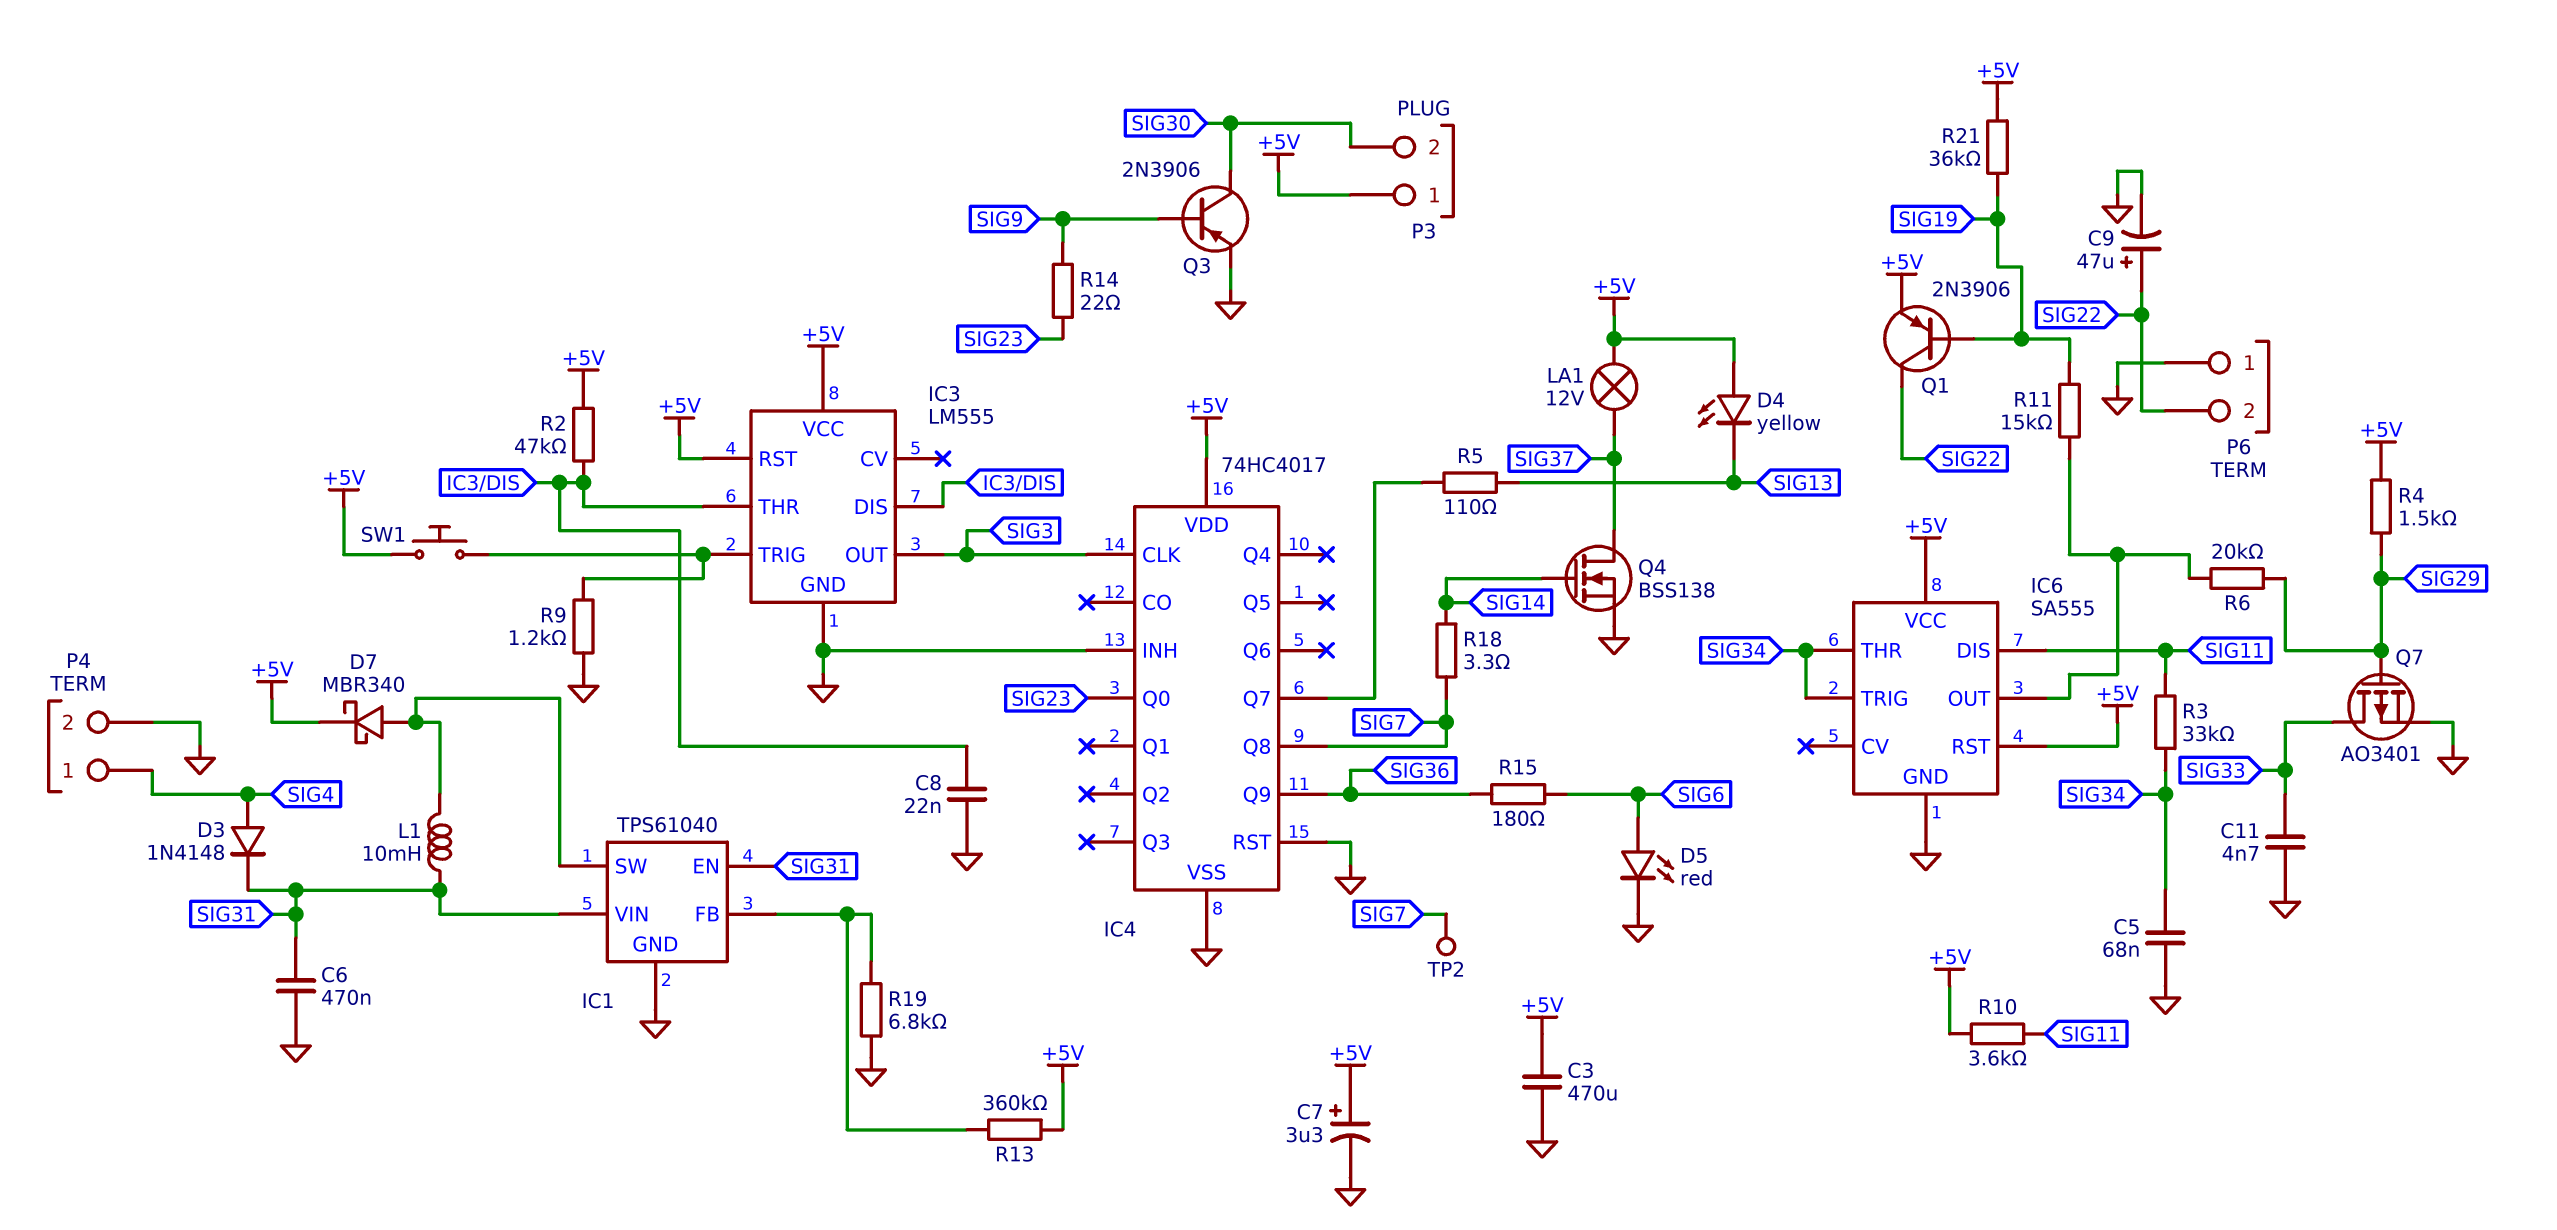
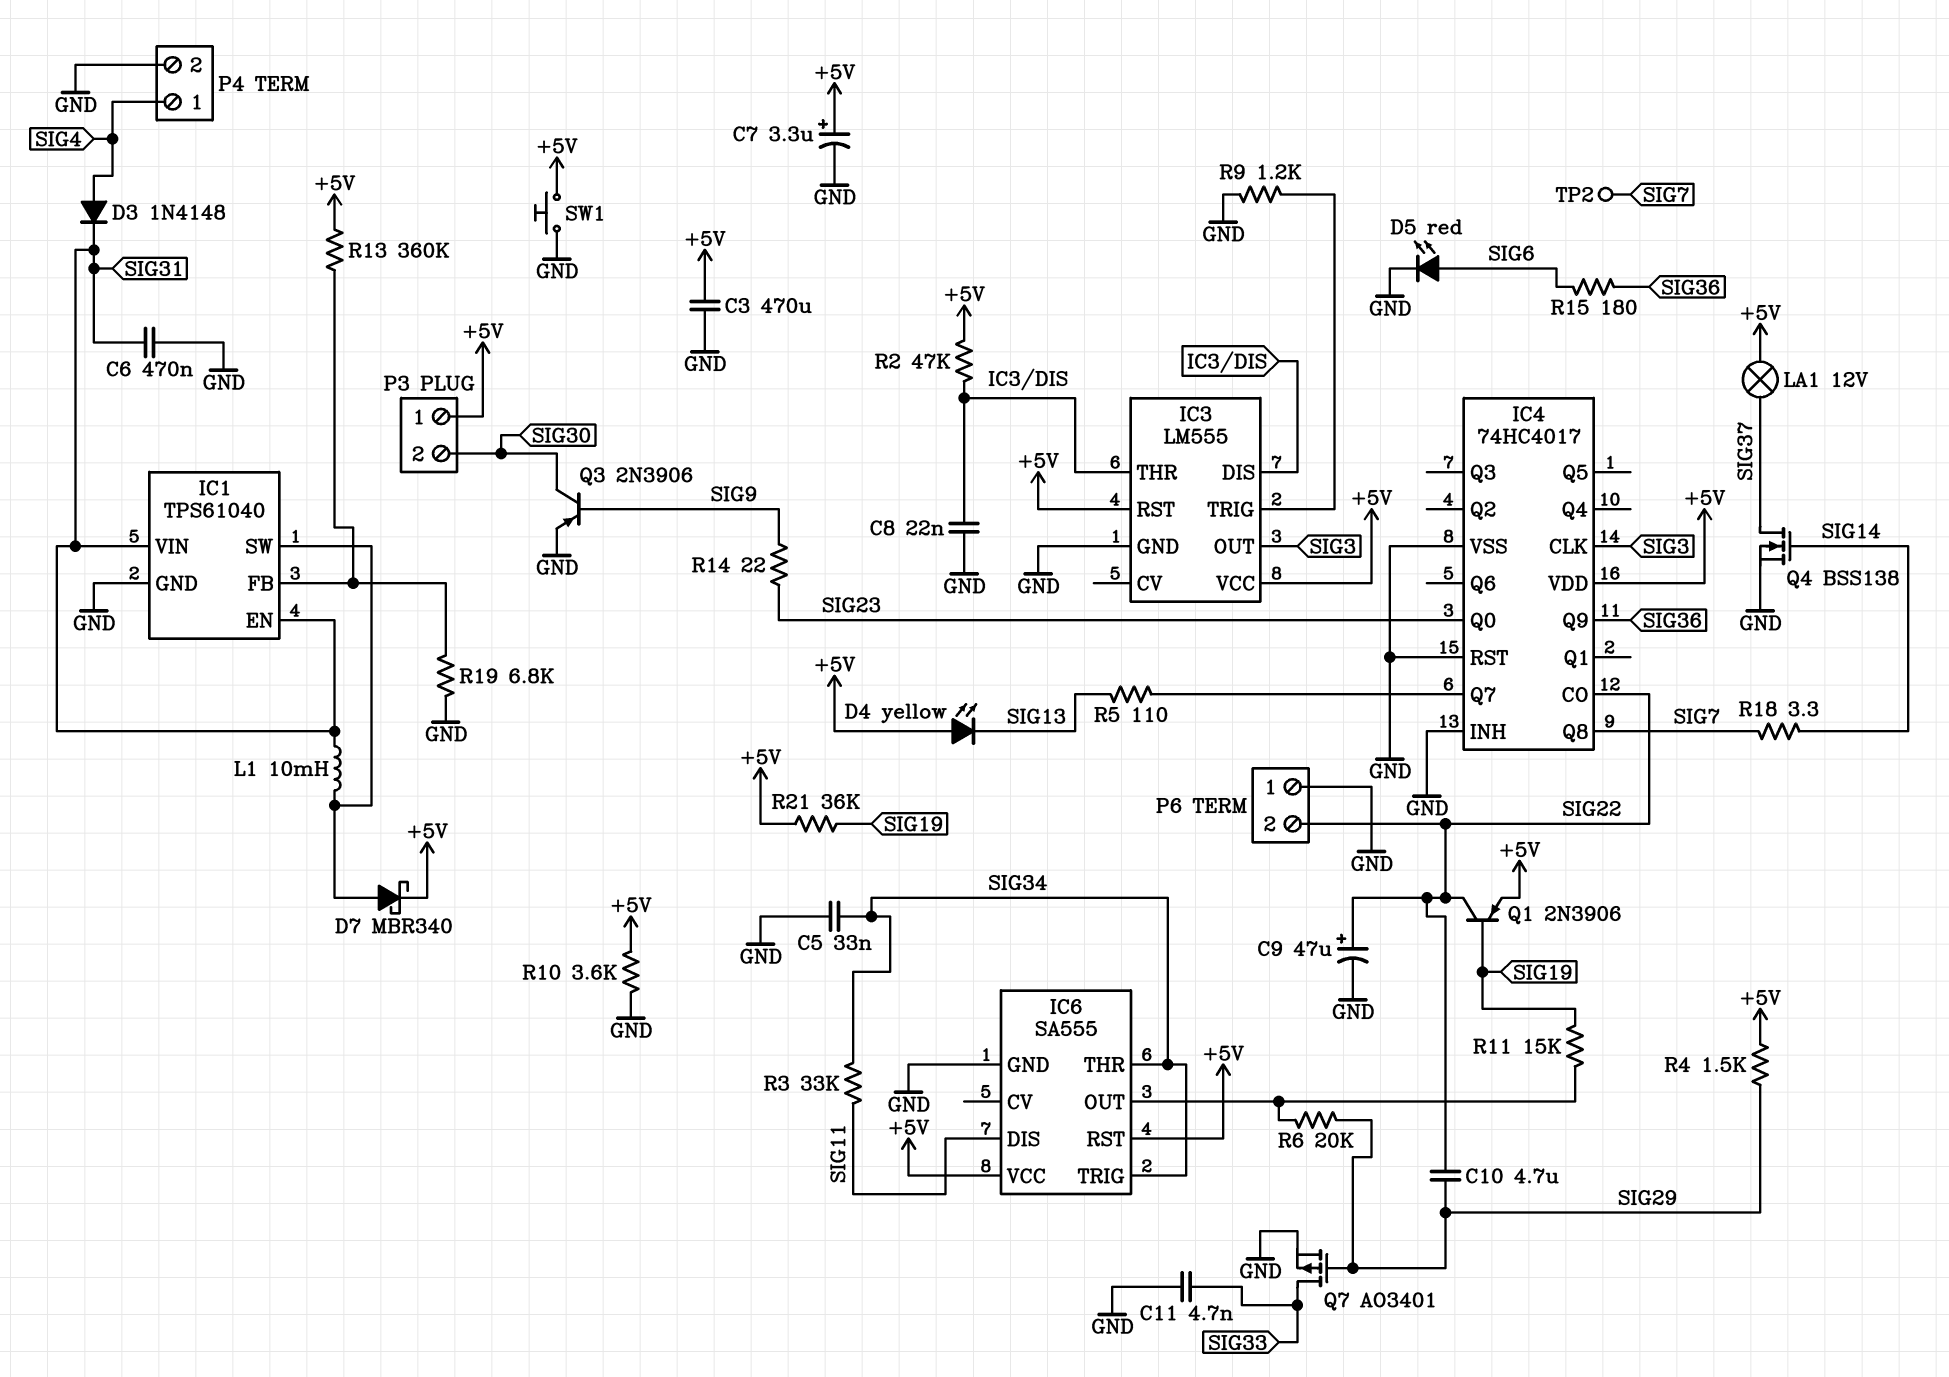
C5: 68nF (GND, SIG34) -> 33nF (GND, SIG34)
C10: none -> 4.7uF (SIG22, SIG29)
IC4 pin CO: none -> SIG22
R10: 3.6k (+5V, SIG11) -> 3.6k (+5V, GND)
SW1: button (+5V, IC3/TRIG) -> button (+5V, GND)

